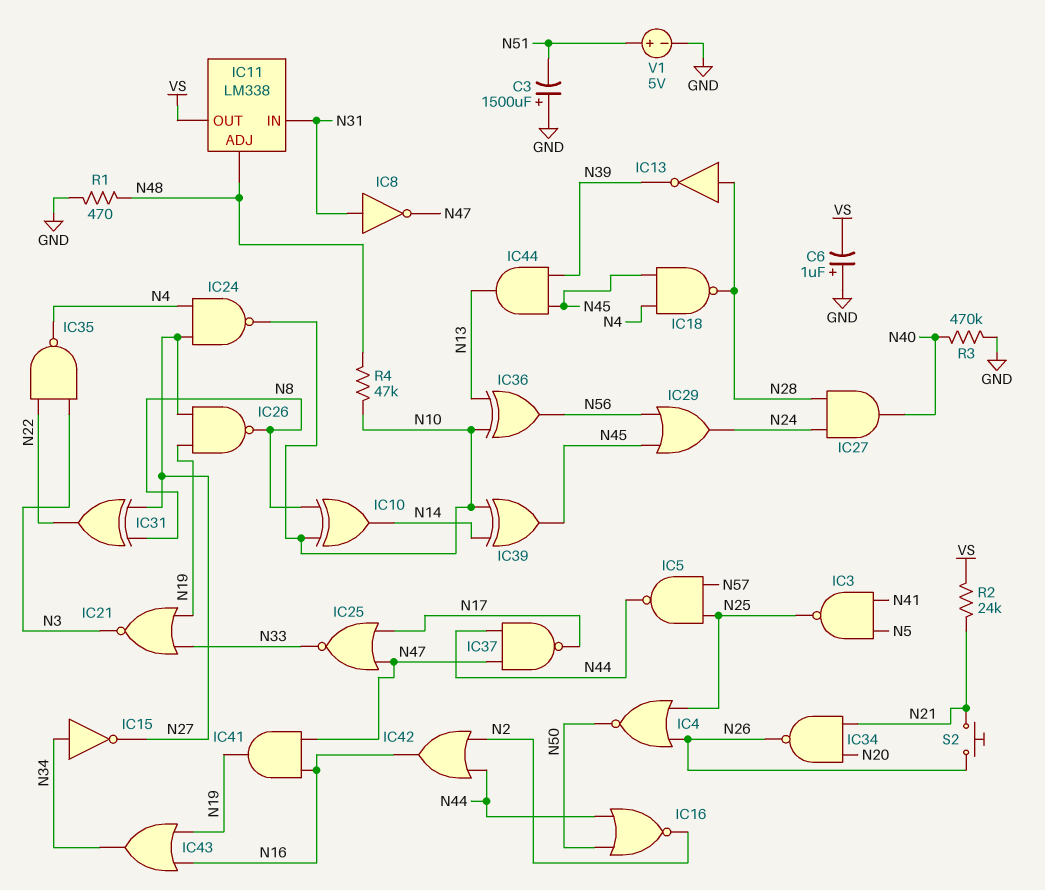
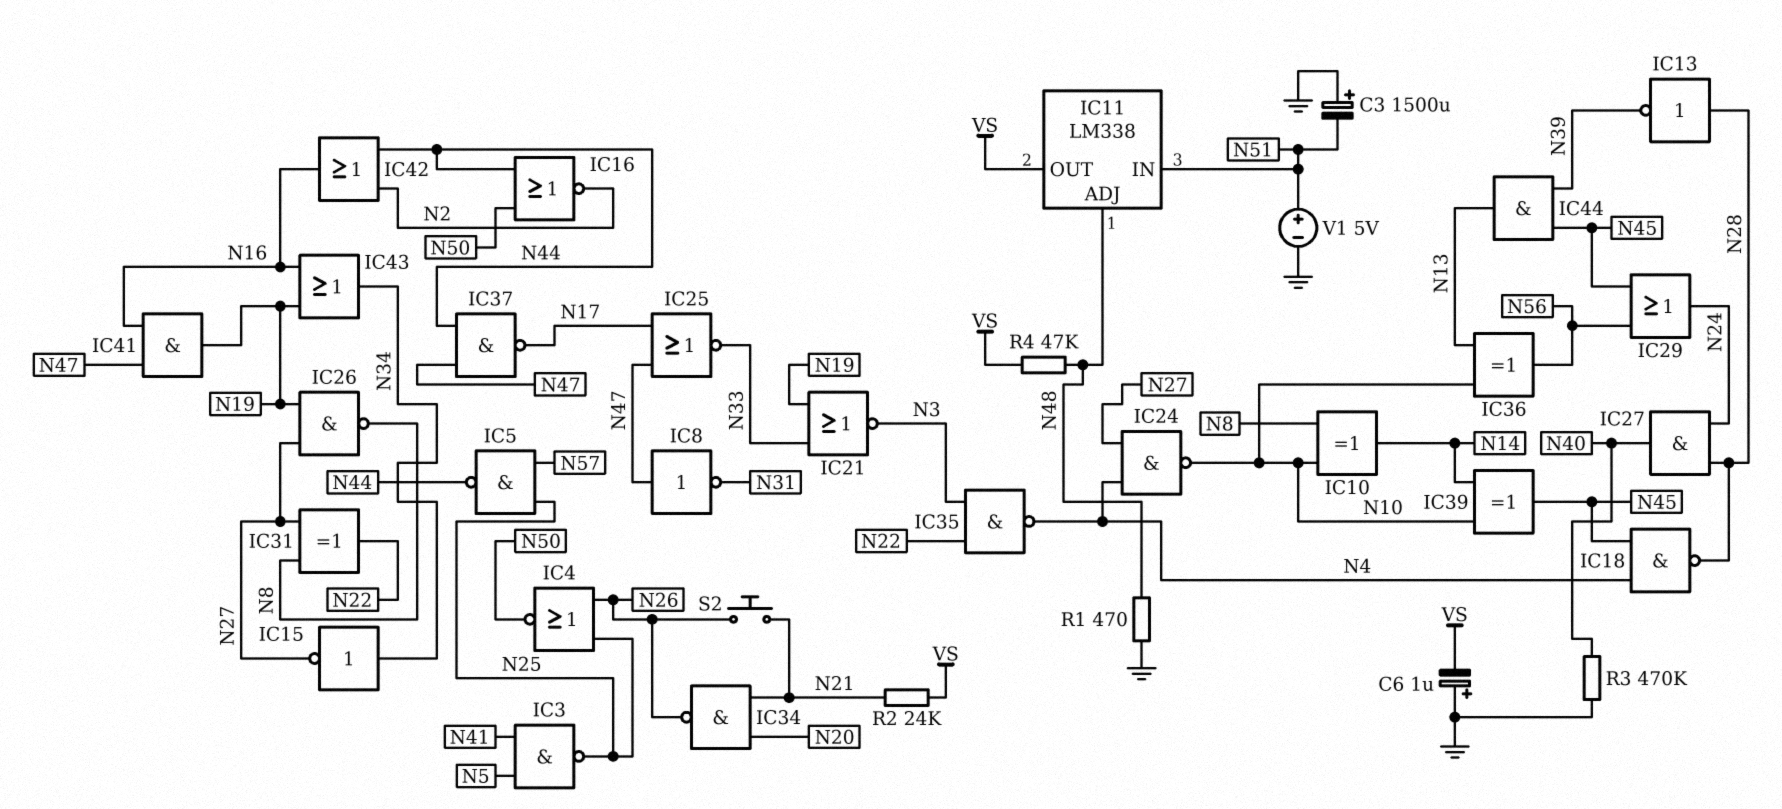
IC8: NOT (in N31, out N47) -> NOT (in N47, out N31)
IC11 pin IN: N31 -> N51
R4: 47k (N10, N48) -> 47k (N48, VS)

